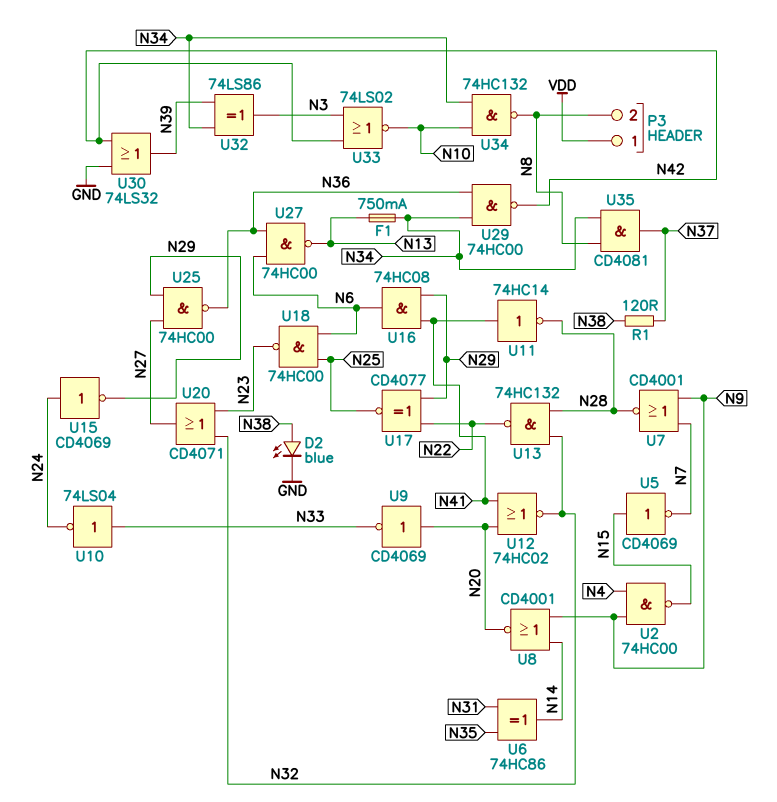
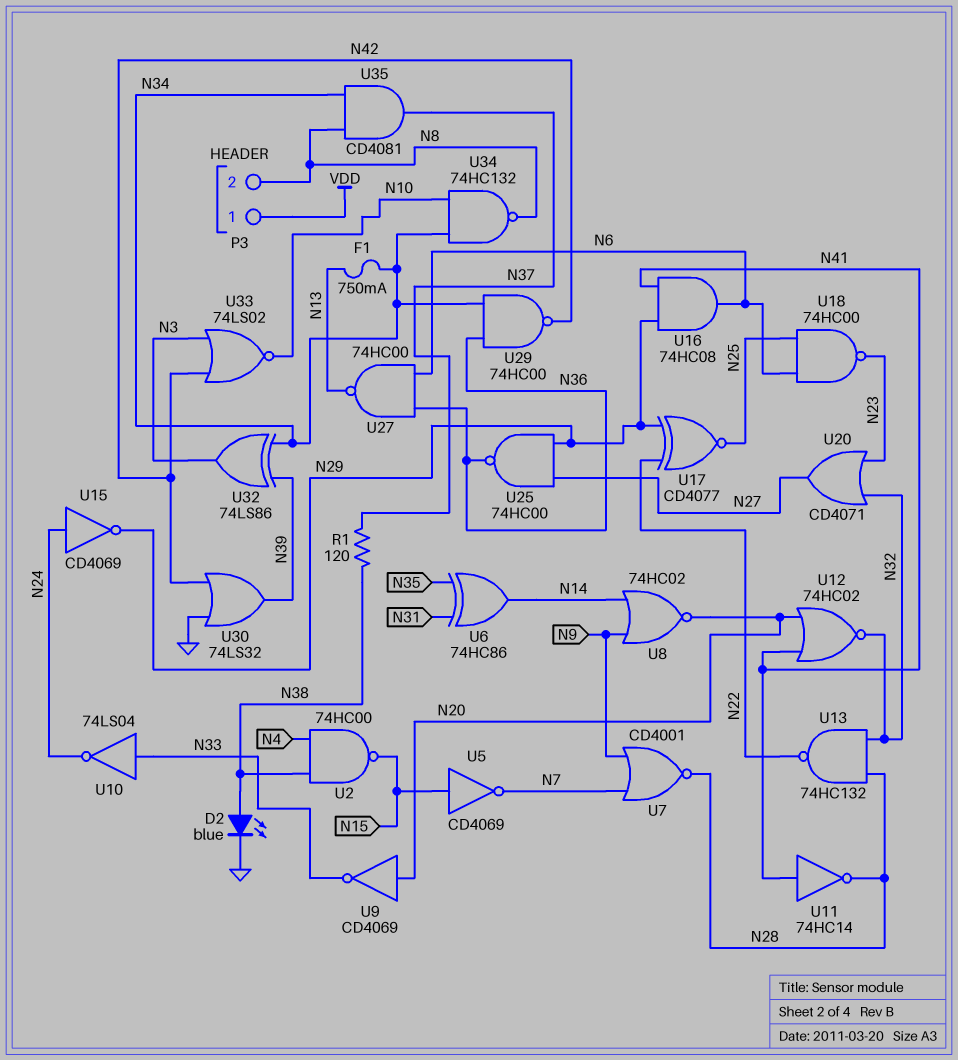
U2: NAND 74HC00 (in N4, in N9, out N15) -> NAND 74HC00 (in N4, in N38, out N15)
U8: NOR CD4001 (in N9, in N14, out N20) -> NOR 74HC02 (in N9, in N14, out N20)

